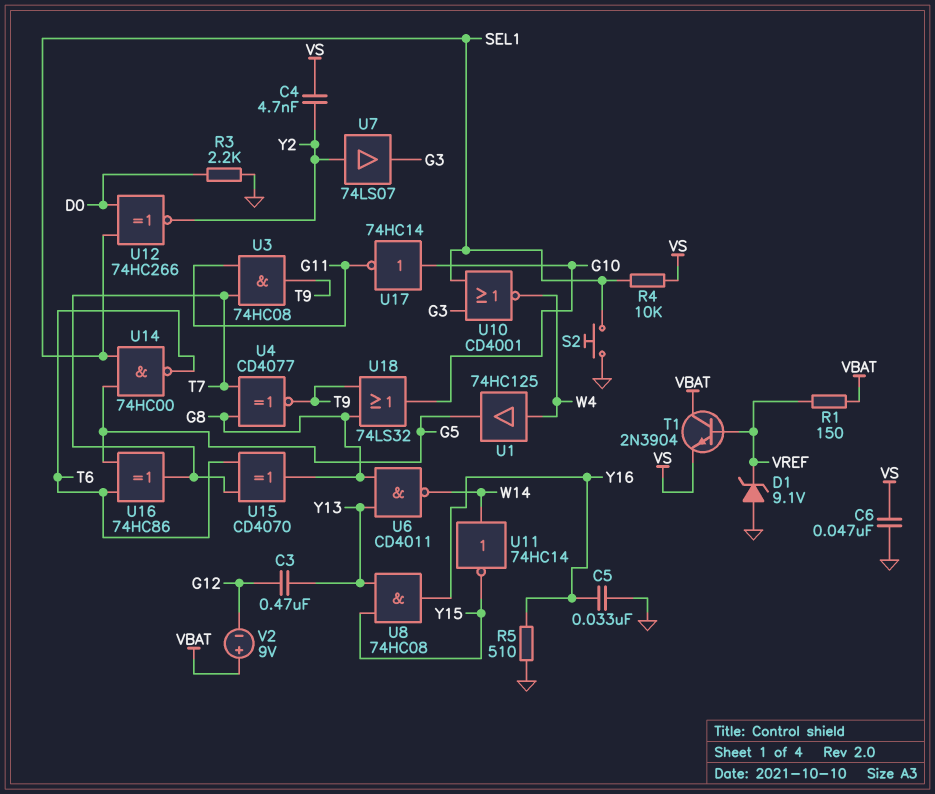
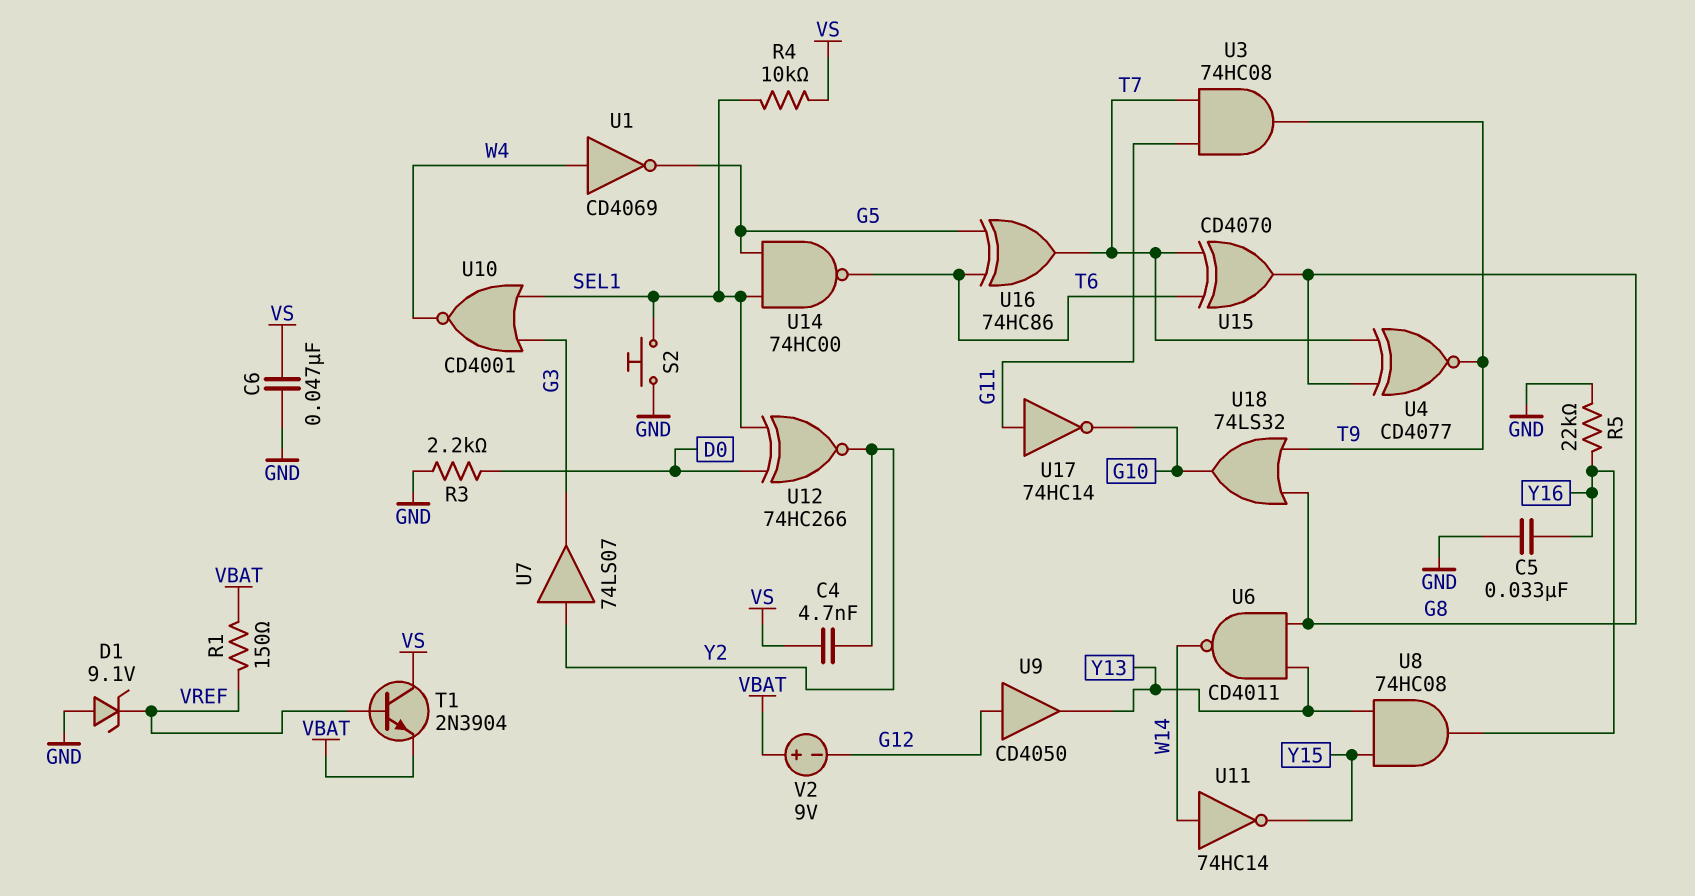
C3: 470nF (G12, Y13) -> none
R5: 510 (GND, Y16) -> 22k (GND, Y16)
T1: NPN 2N3904 (B VREF, C VBAT, E VS) -> NPN 2N3904 (B VREF, C VS, E VBAT)
U1: buffer 74HC125 (in W4, out G5) -> NOT CD4069 (in W4, out G5)
U9: none -> buffer CD4050 (in G12, out Y13)
U17: NOT 74HC14 (in G10, out G11) -> NOT 74HC14 (in G11, out G10)

